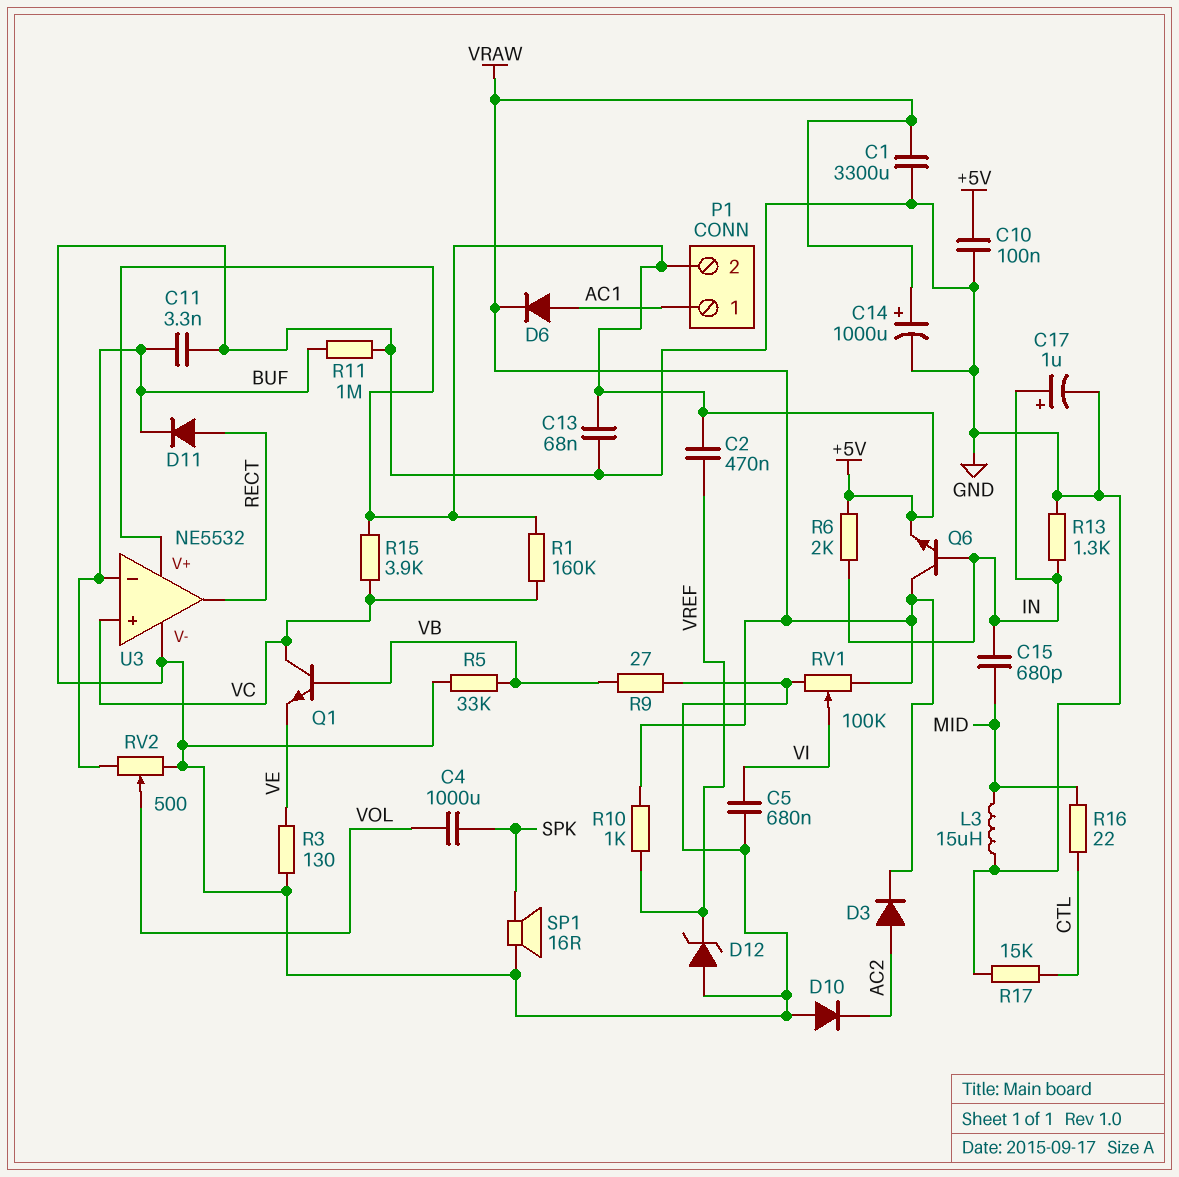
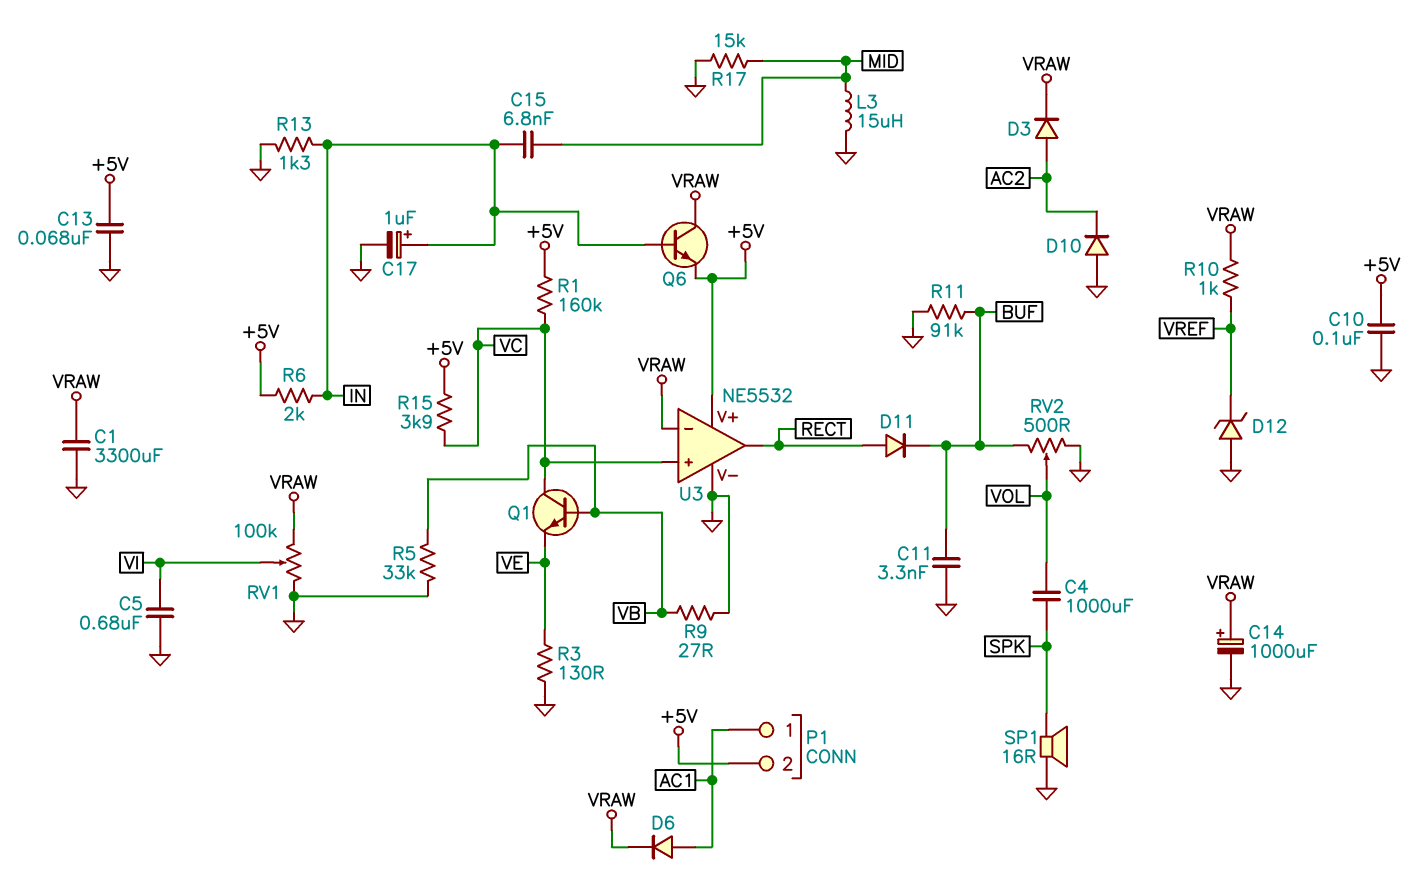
C2: 470nF (+5V, VREF) -> none
C15: 680pF (IN, MID) -> 6.8nF (IN, MID)
R11: 1M (BUF, GND) -> 91k (BUF, GND)
R16: 22 (CTL, MID) -> none
R17: 15k (CTL, GND) -> 15k (GND, MID)
U3 pin in-: BUF -> VRAW

